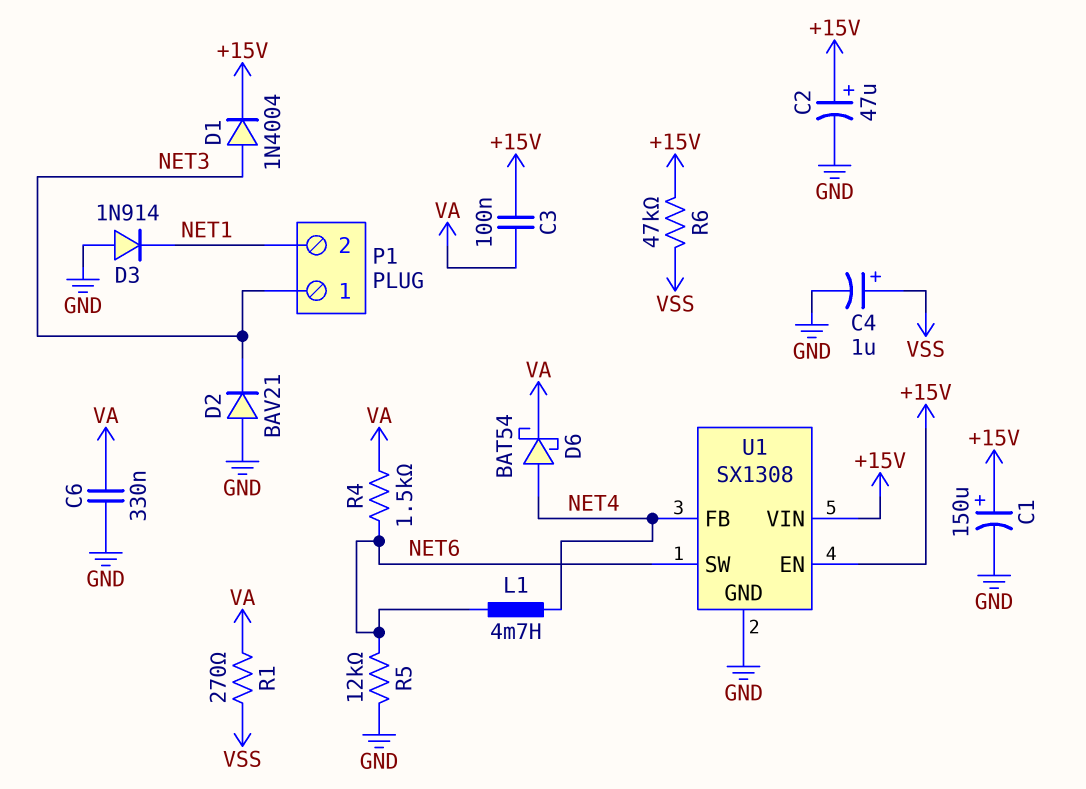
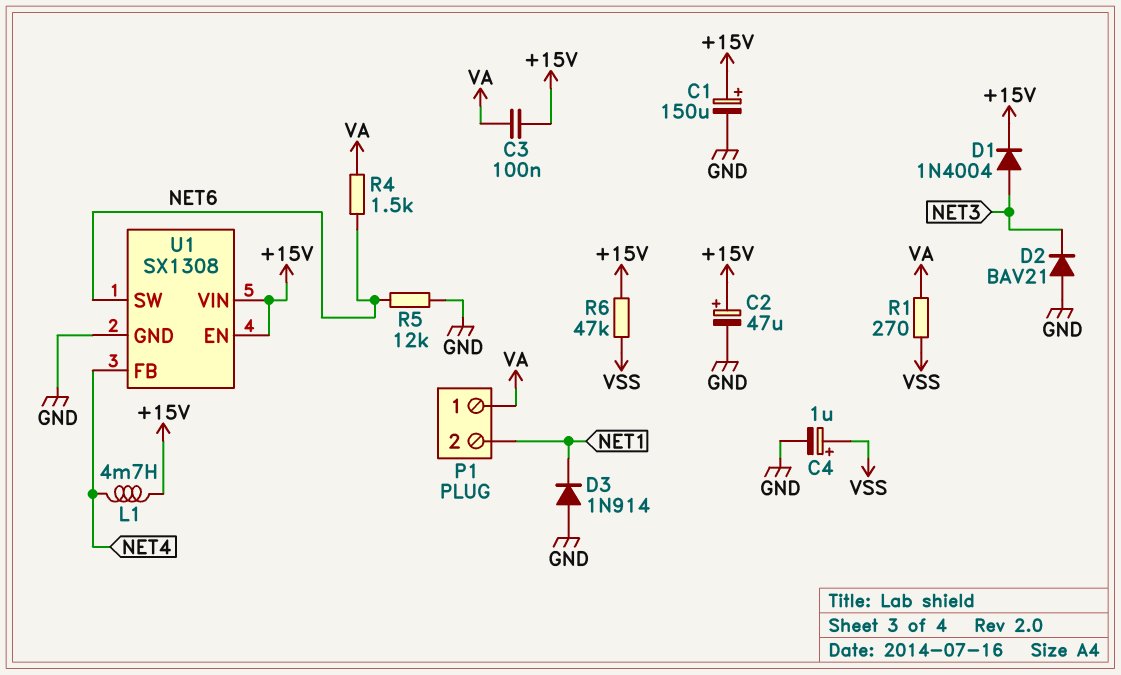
C6: 330nF (GND, VA) -> none
D6: schottky BAT54 (A NET4, K VA) -> none
L1: 4.7mH (NET4, NET6) -> 4.7mH (+15V, NET4)
P1 pin 1: NET3 -> VA

